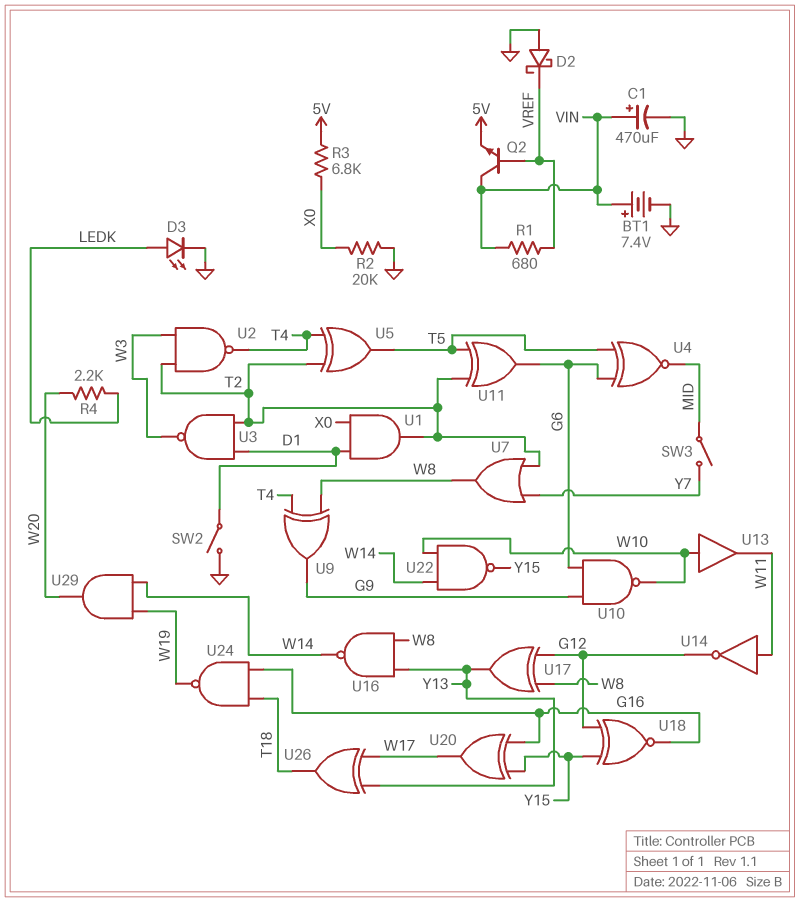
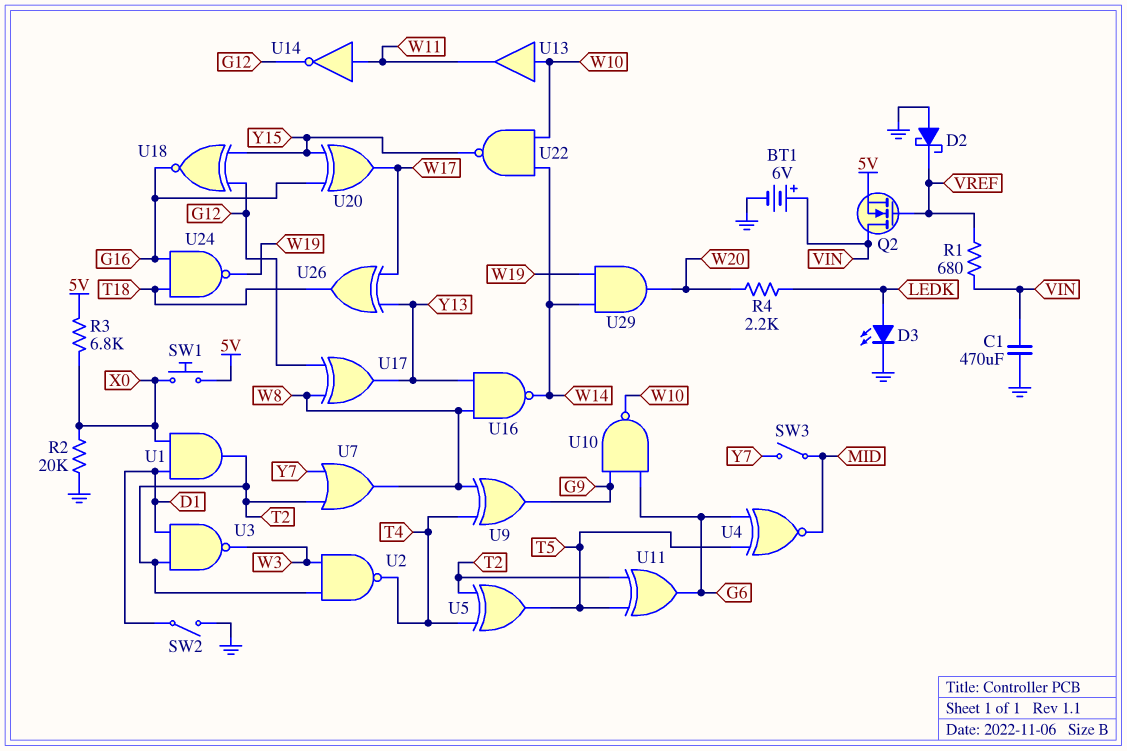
BT1: 7.4V (plus VIN, minus GND) -> 6V (plus VIN, minus GND)
C1: 470uF (plus VIN, minus GND) -> 470uF (GND, VIN)
Q2: NPN (B VREF, C VIN, E 5V) -> NMOS (G VREF, D VIN, S 5V)
SW1: none -> button (5V, X0)

